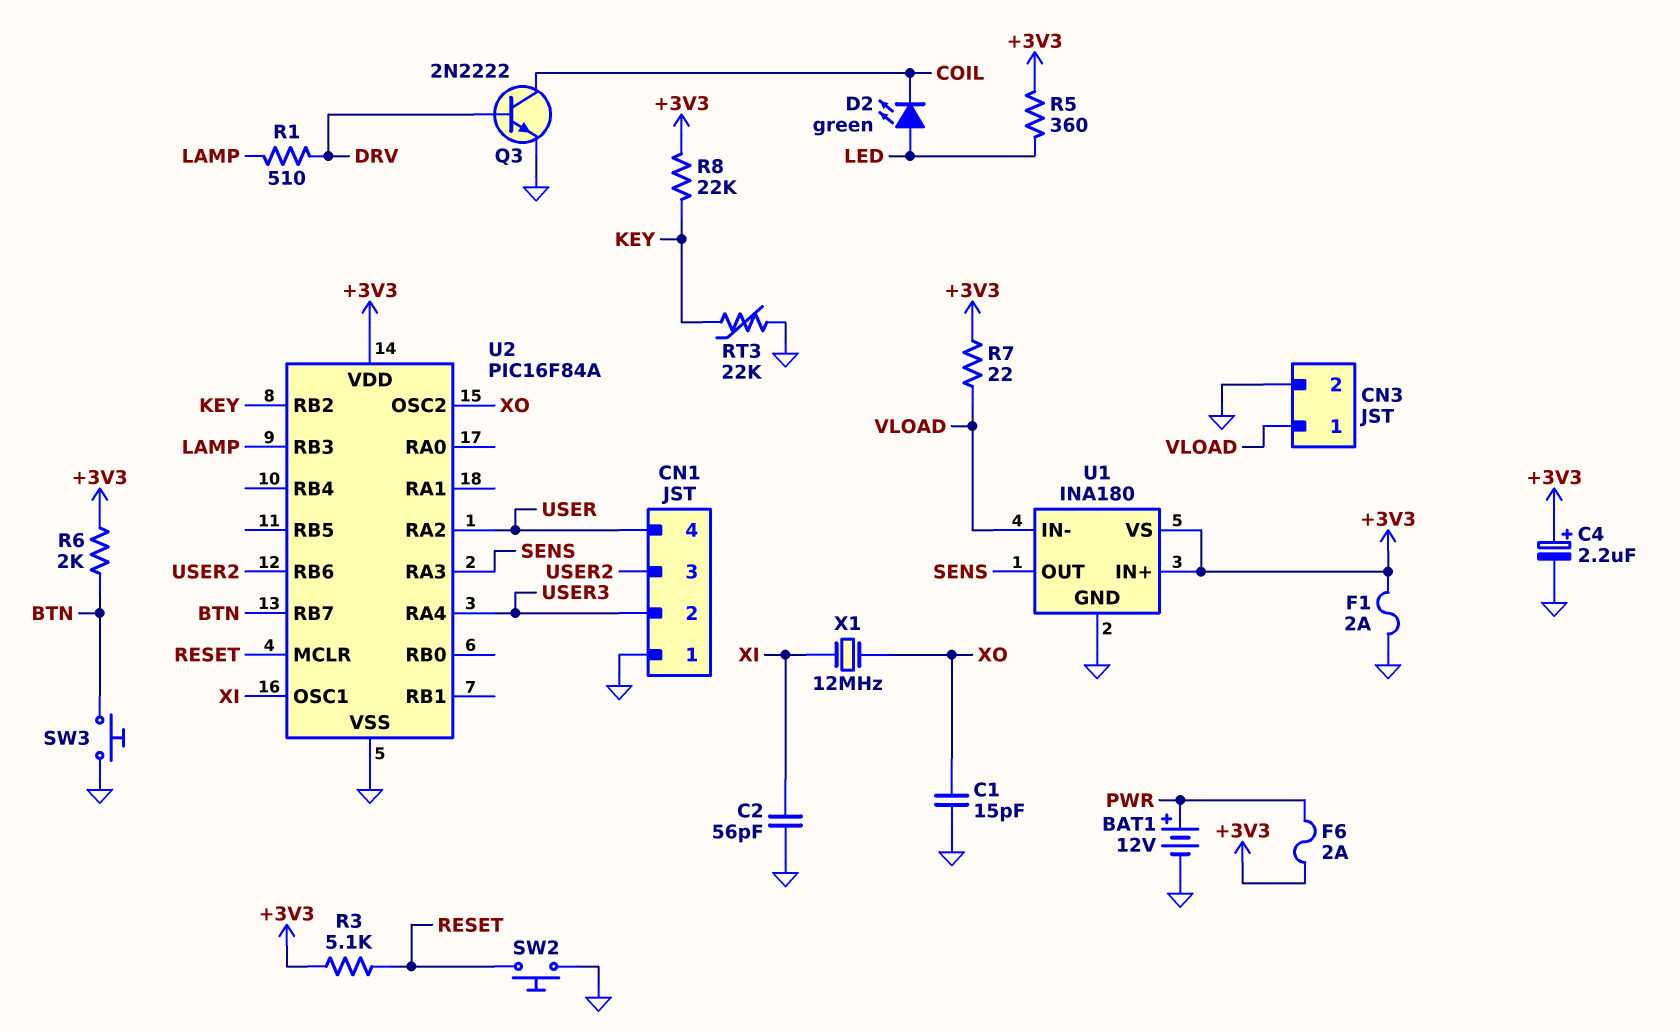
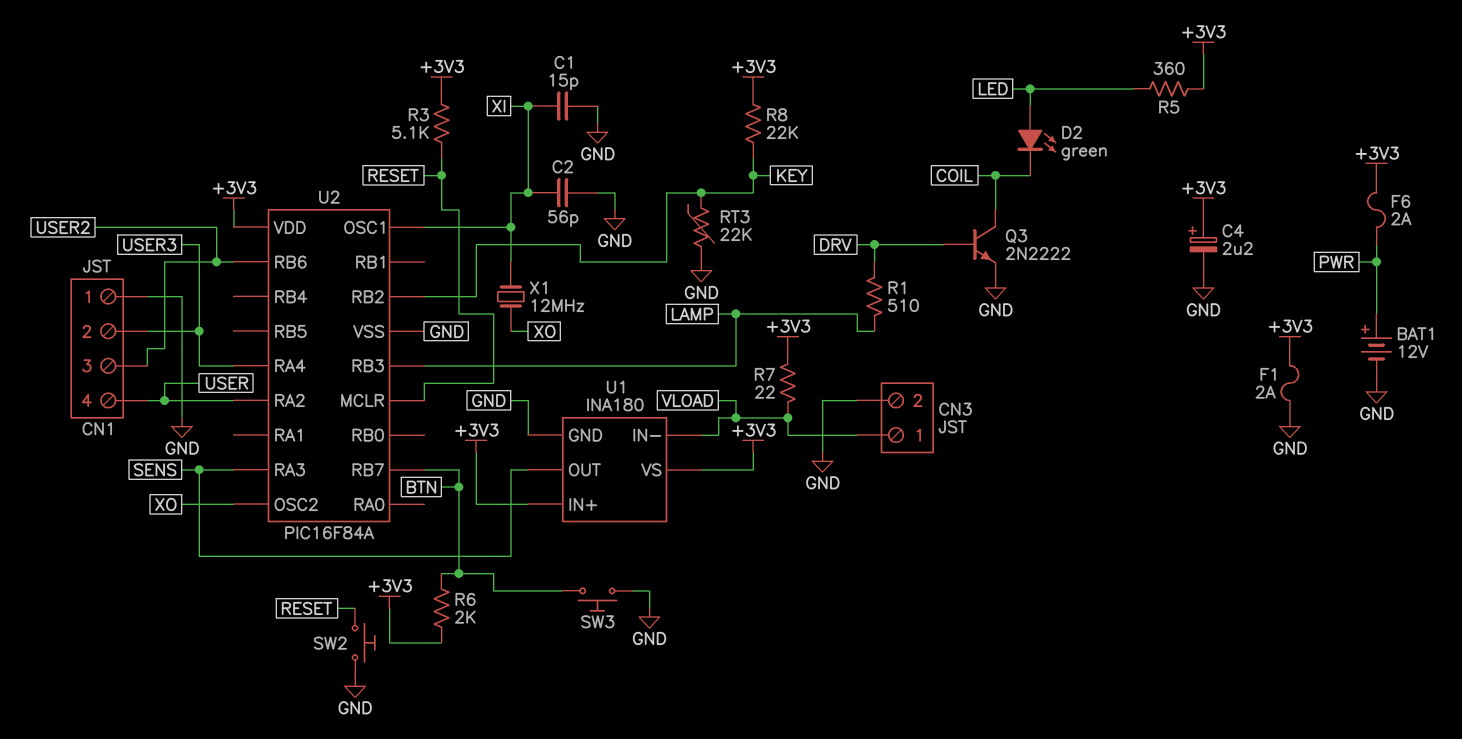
C1: 15pF (GND, XO) -> 15pF (GND, XI)

